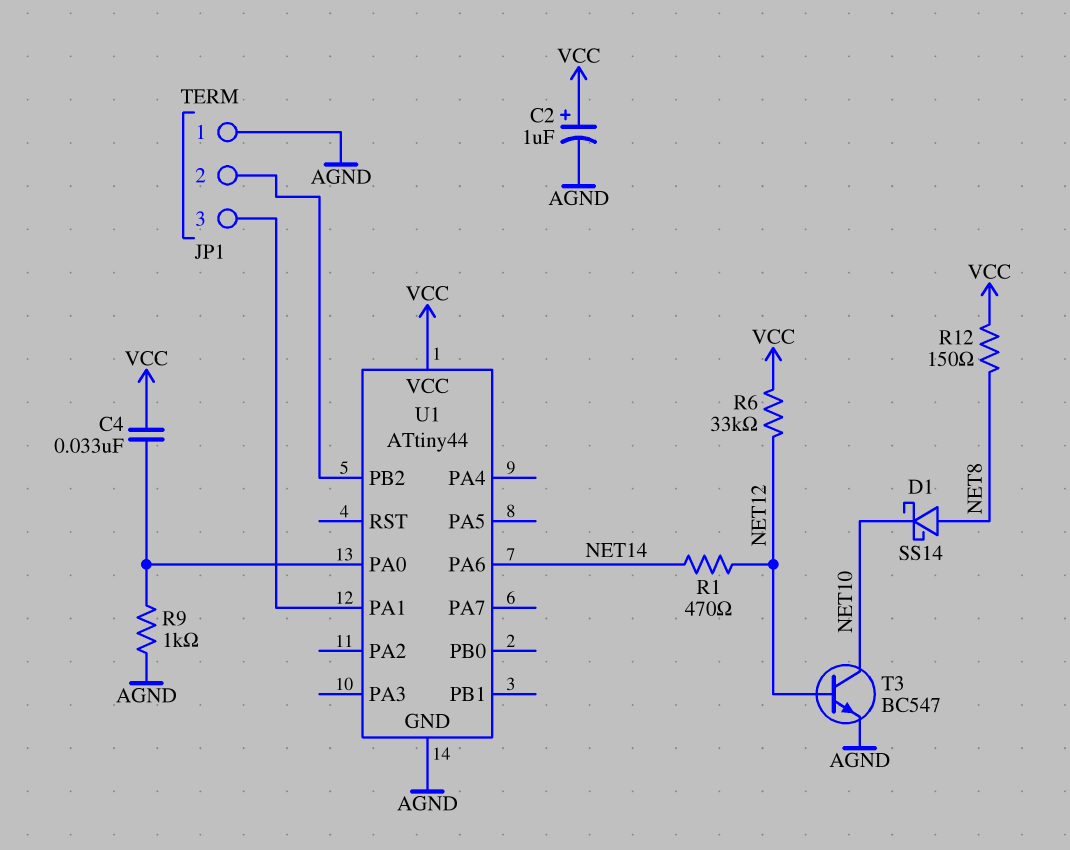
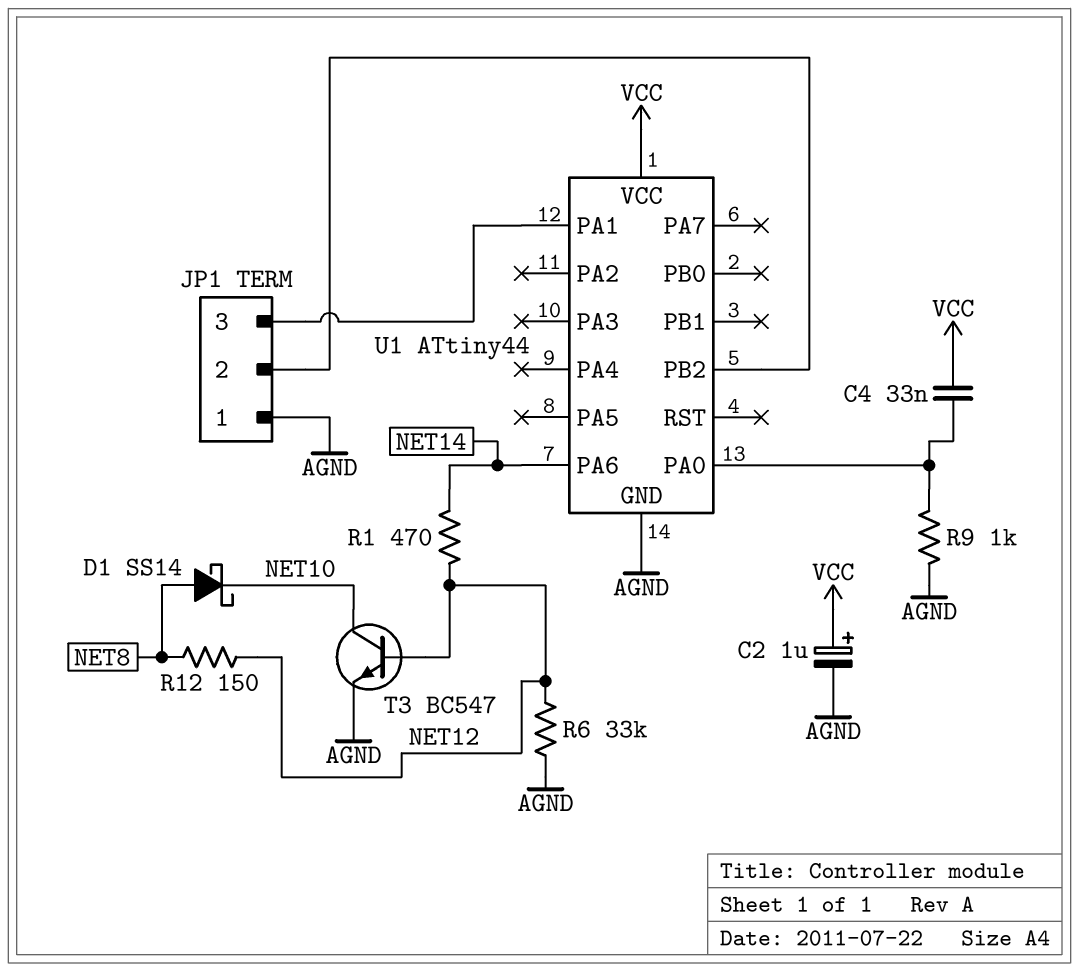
R6: 33k (NET12, VCC) -> 33k (AGND, NET12)
R12: 150 (NET8, VCC) -> 150 (NET8, NET12)

